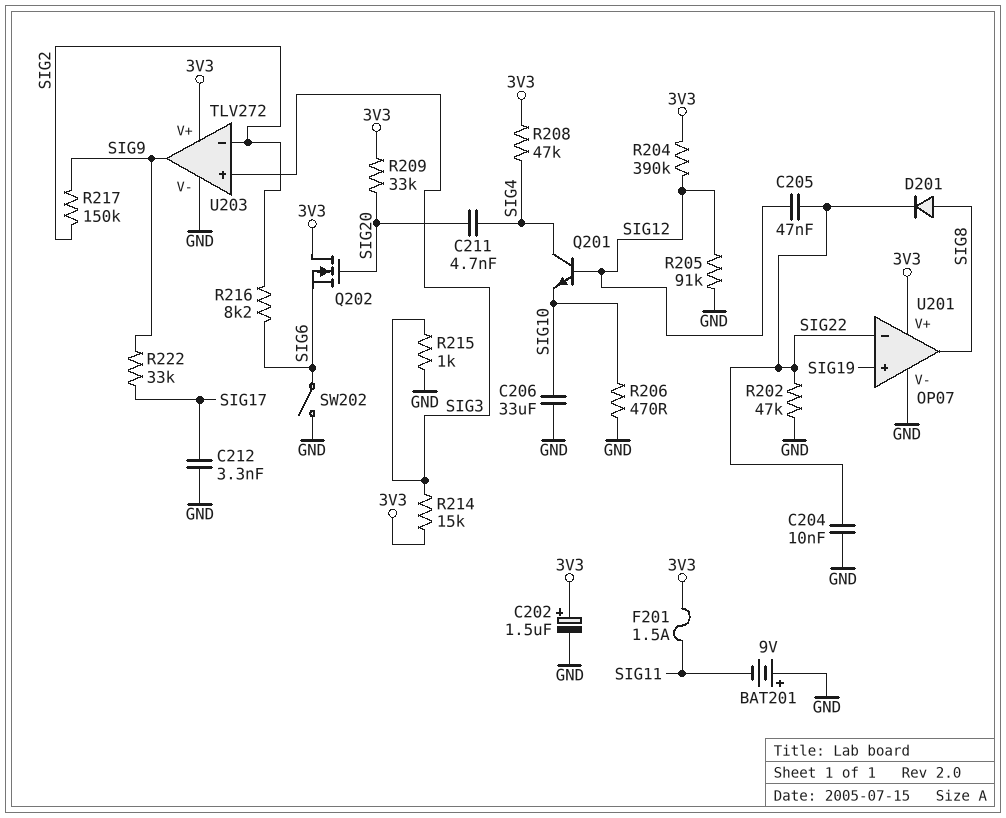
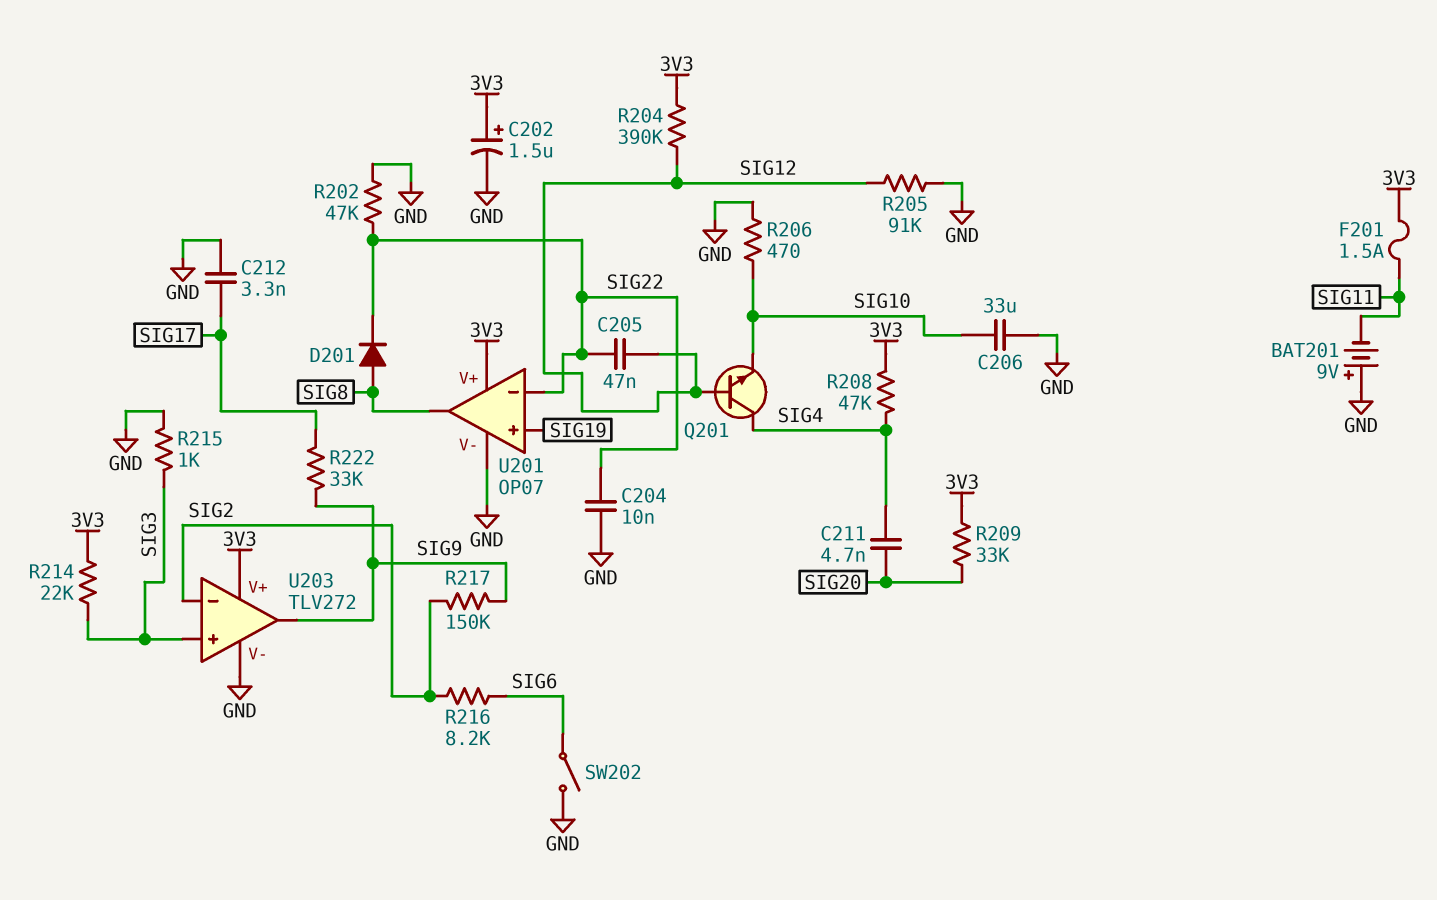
Q202: NMOS (G SIG20, D 3V3, S SIG6) -> none
R214: 15k (3V3, SIG3) -> 22k (3V3, SIG3)

